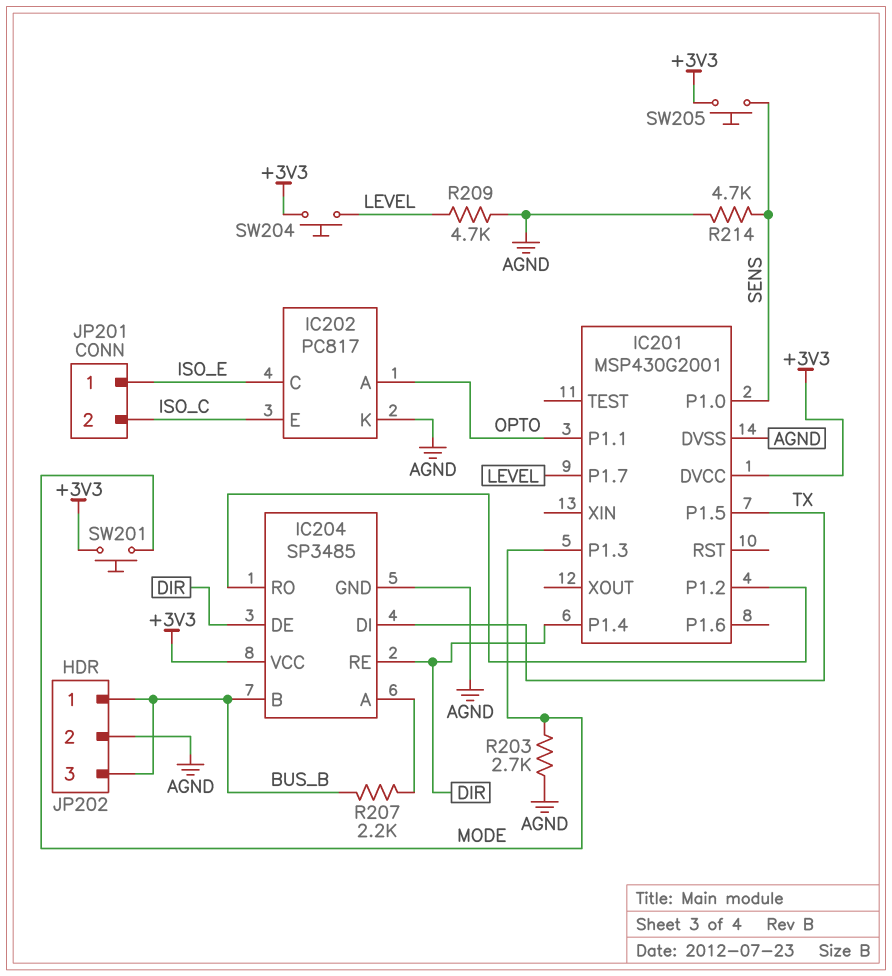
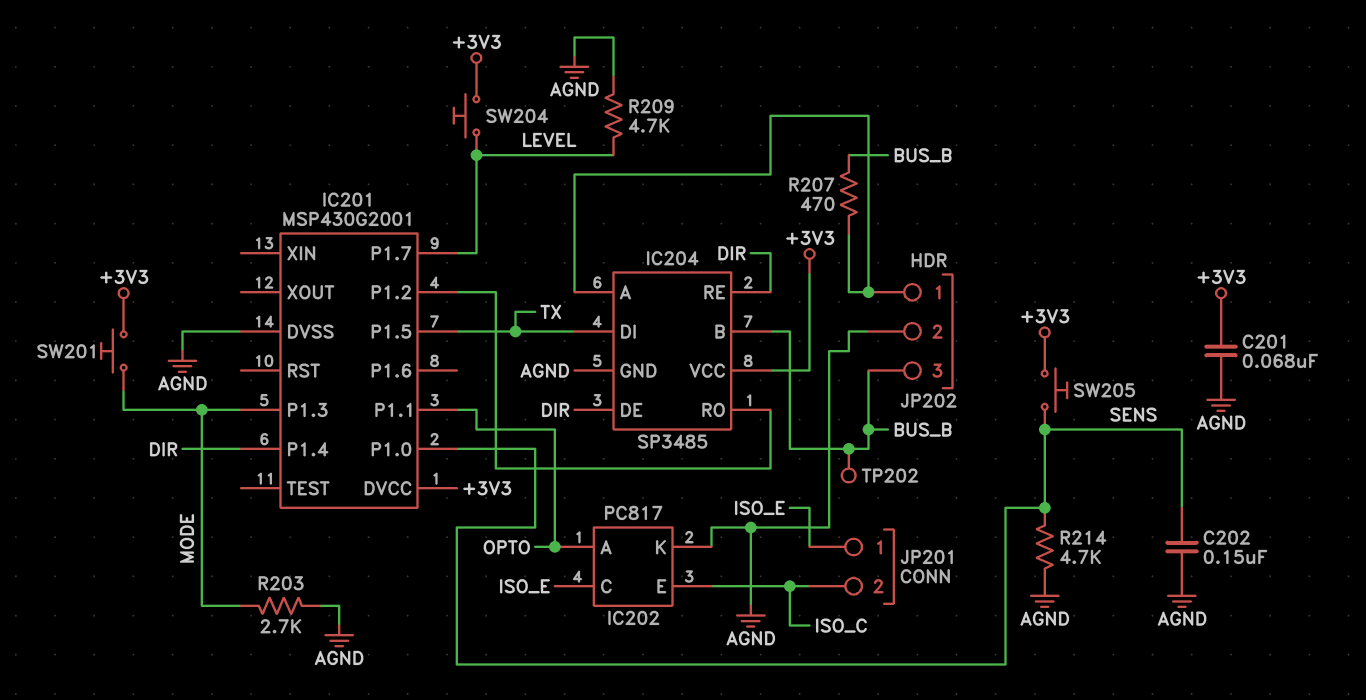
C201: none -> 68nF (+3V3, AGND)
C202: none -> 150nF (AGND, SENS)
JP202 pin 1: BUS_B -> IC204/A
R207: 2.2k (BUS_B, IC204/A) -> 470 (BUS_B, IC204/A)
TP202: none -> test point (BUS_B)

